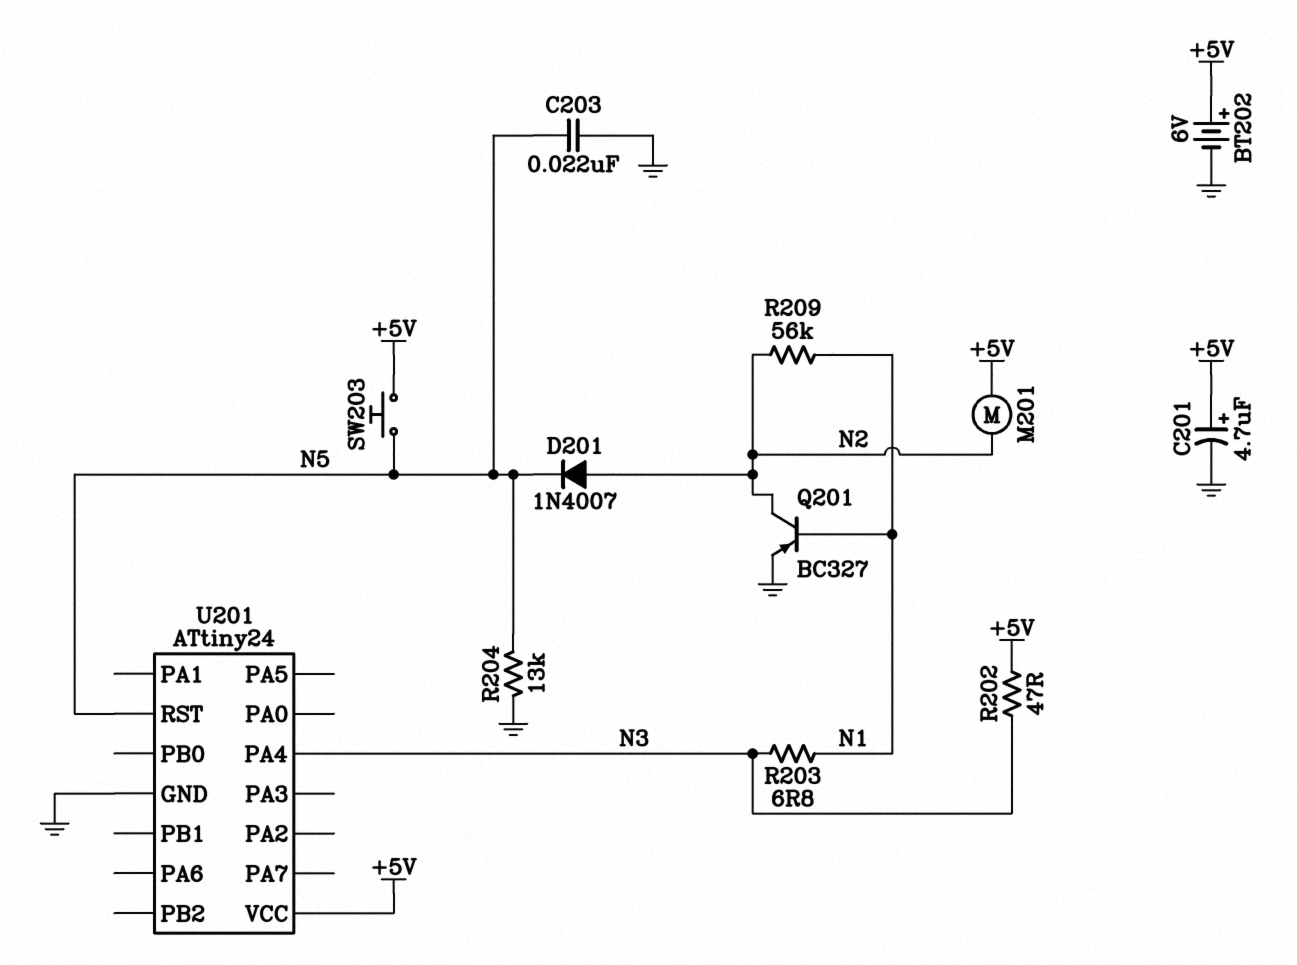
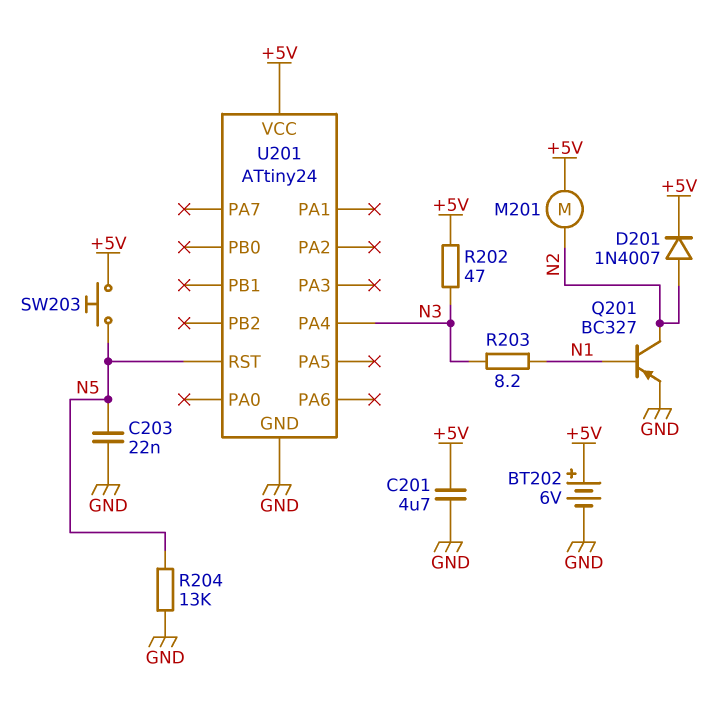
C201: 4.7uF (plus +5V, minus GND) -> 4.7uF (+5V, GND)
D201: diode 1N4007 (A N2, K N5) -> diode 1N4007 (A N2, K +5V)
R203: 6.8 (N1, N3) -> 8.2 (N1, N3)
R209: 56k (N1, N2) -> none

